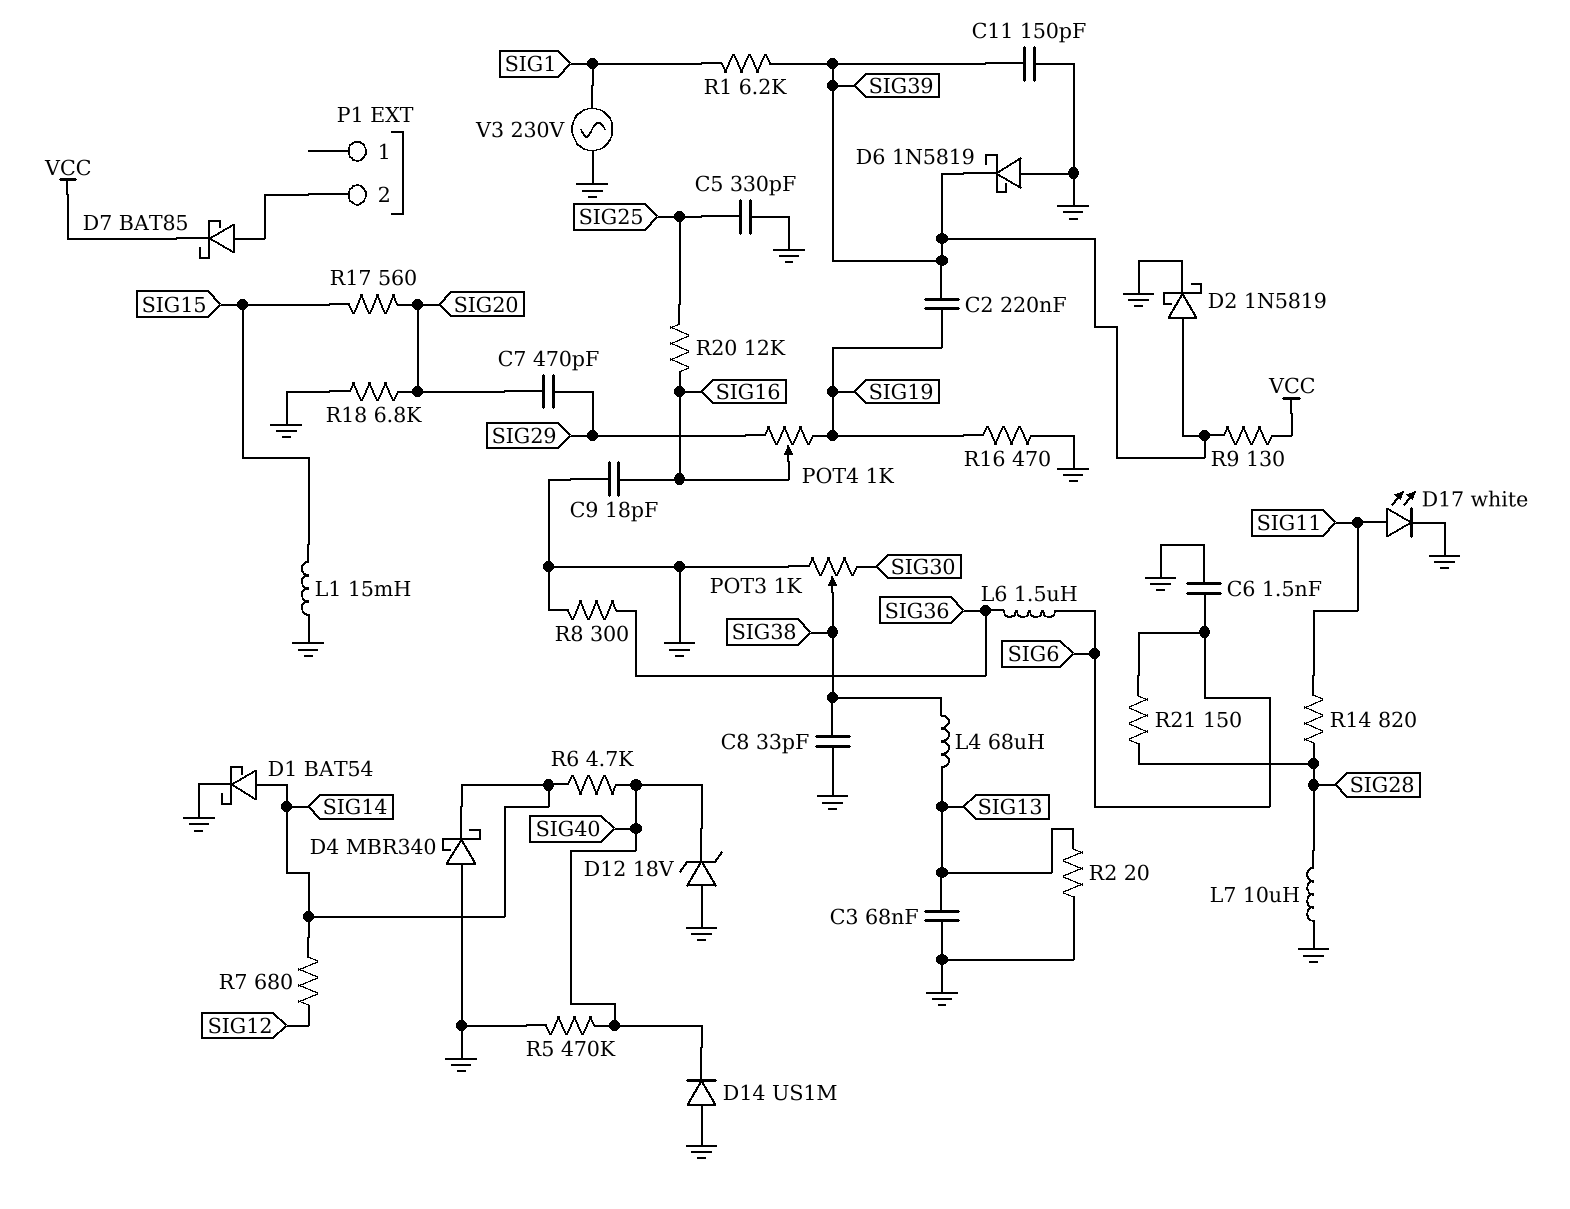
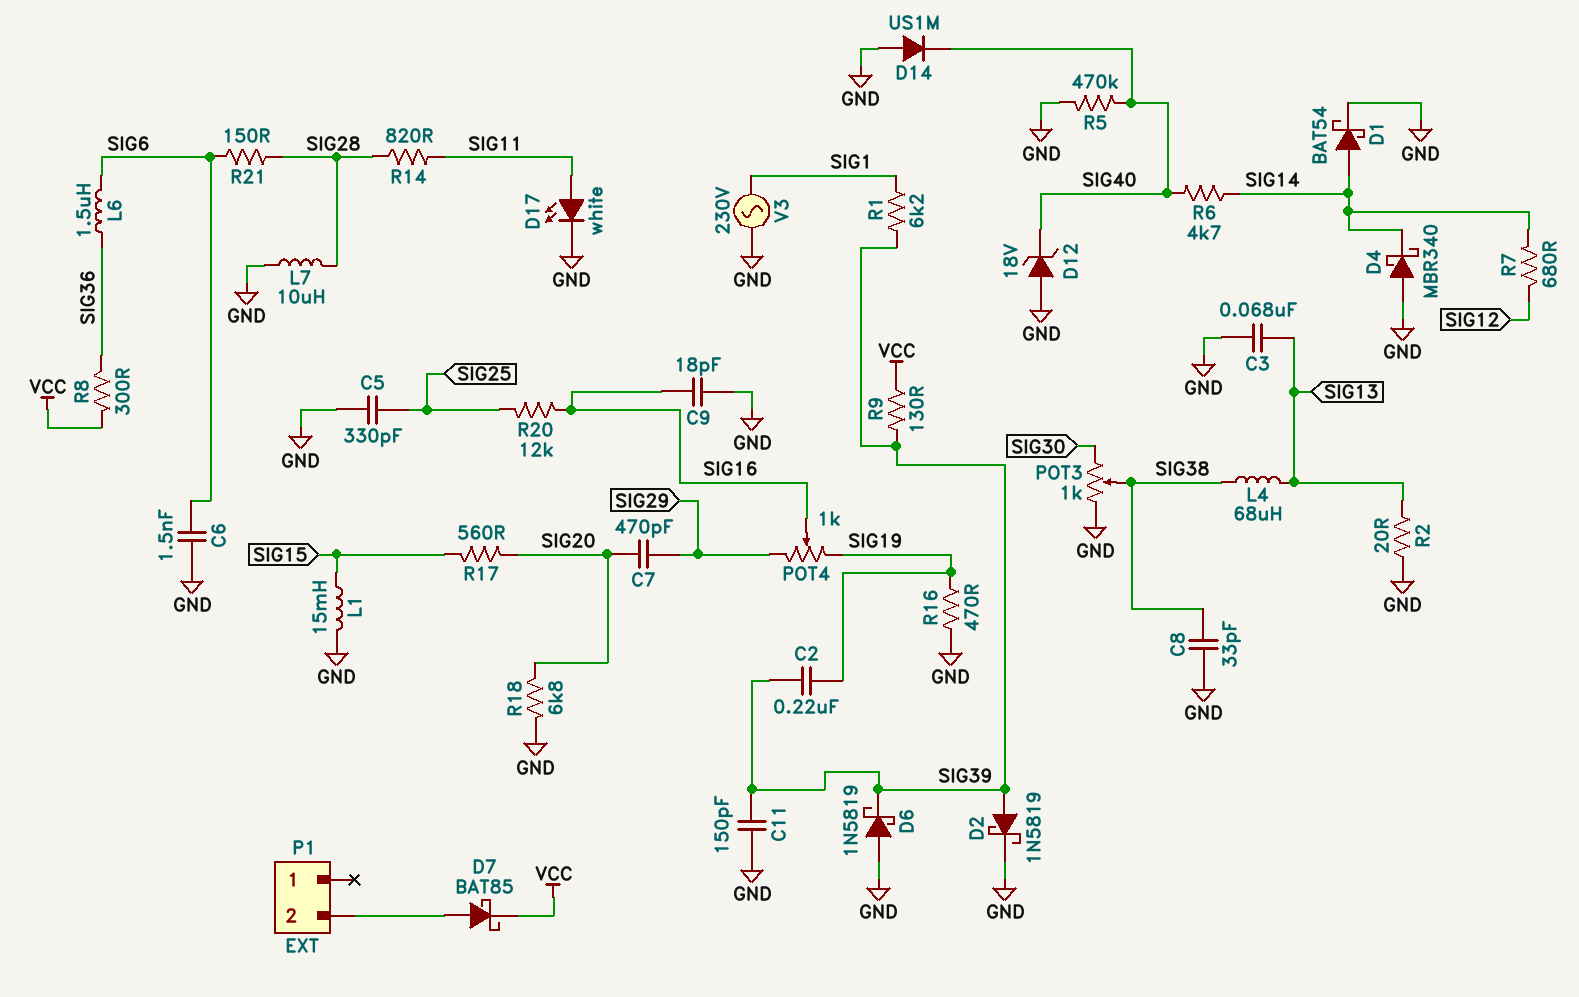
R8: 300 (GND, SIG36) -> 300 (SIG36, VCC)

